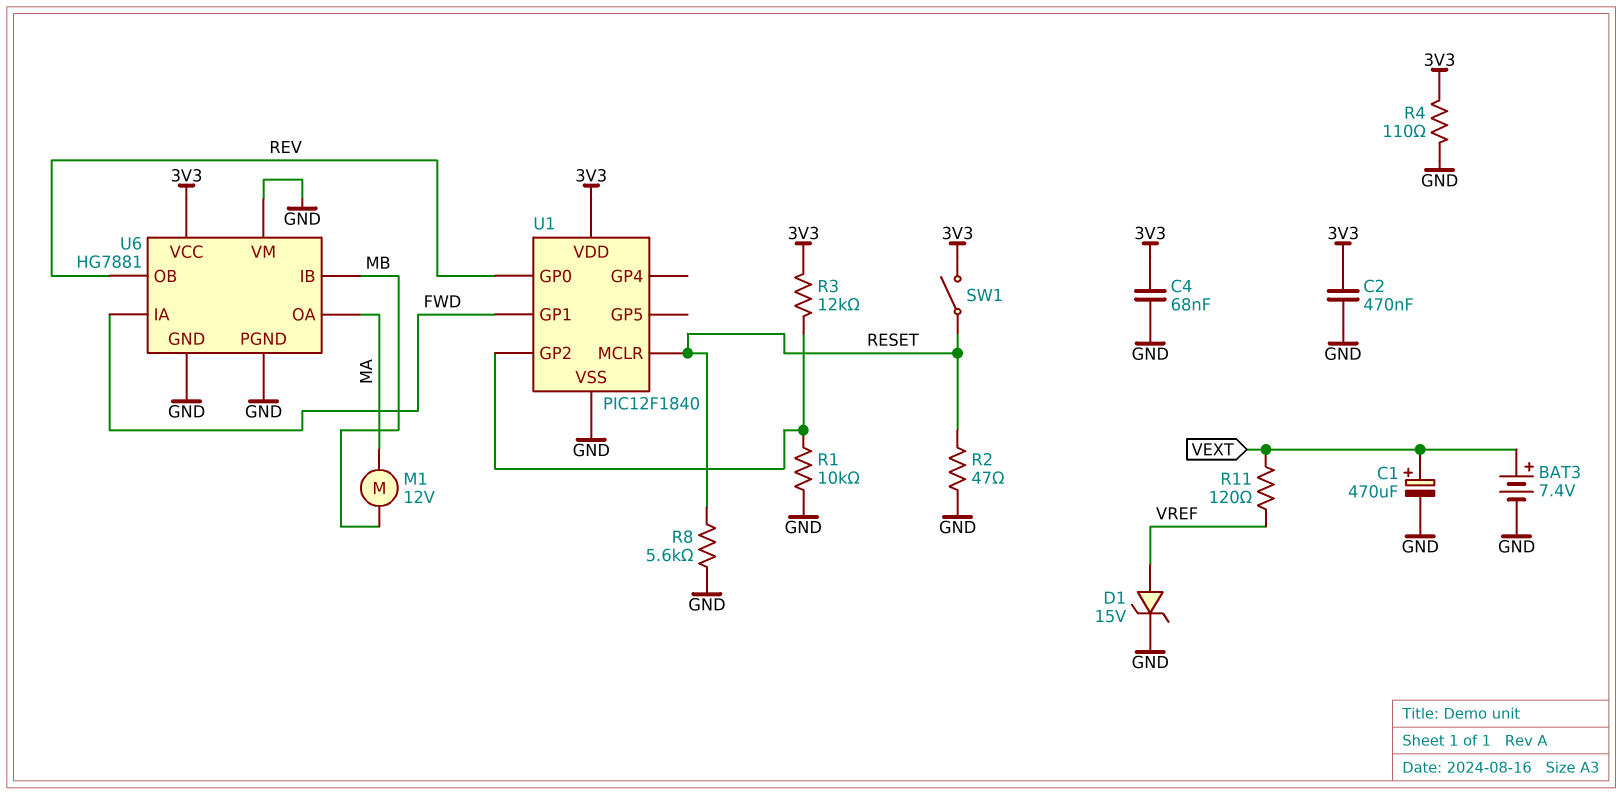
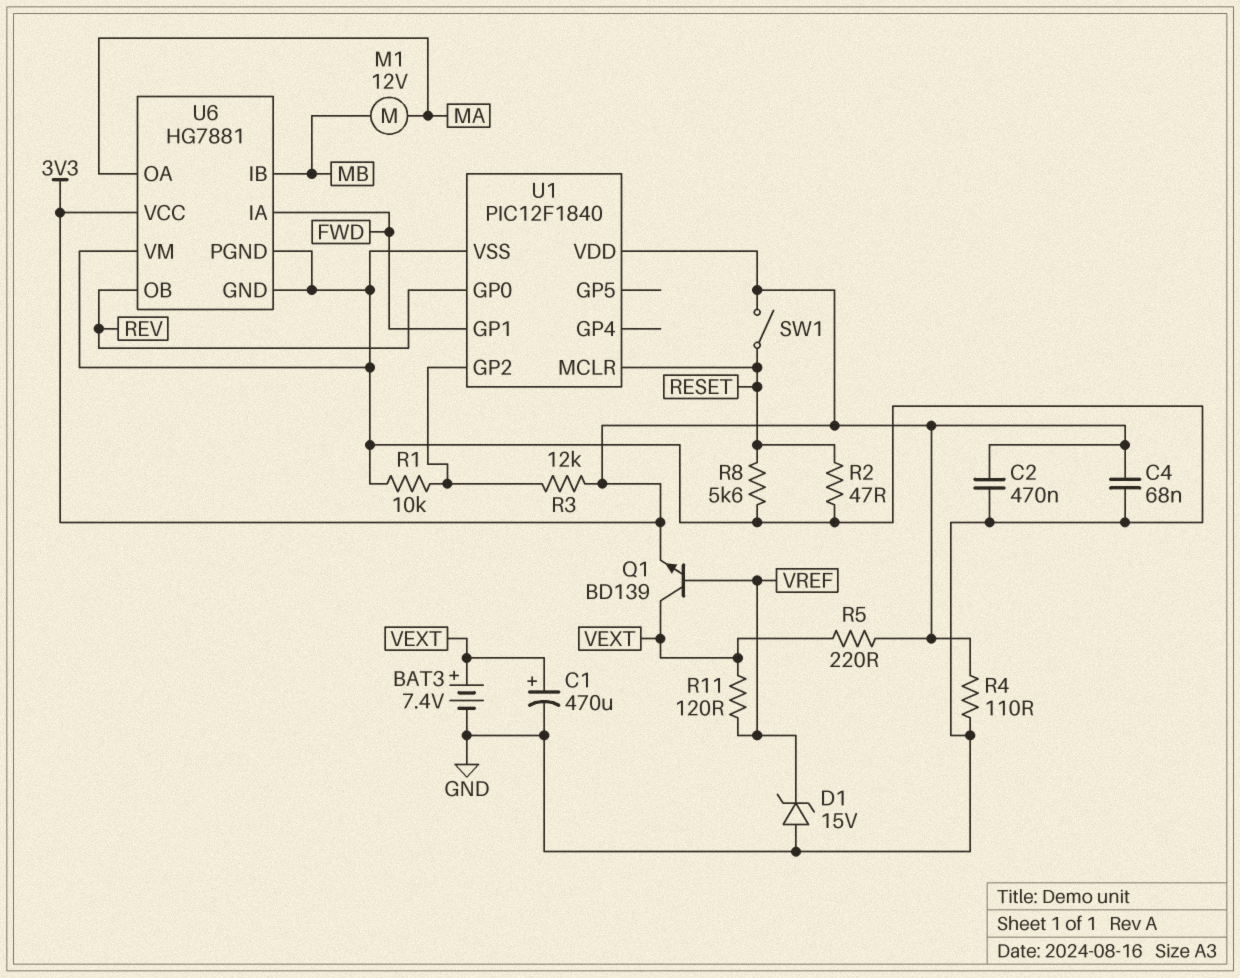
D1: zener 15V (A VREF, K GND) -> zener 15V (A GND, K VREF)
Q1: none -> NPN BD139 (B VREF, C VEXT, E 3V3)
R5: none -> 220 (3V3, VEXT)

